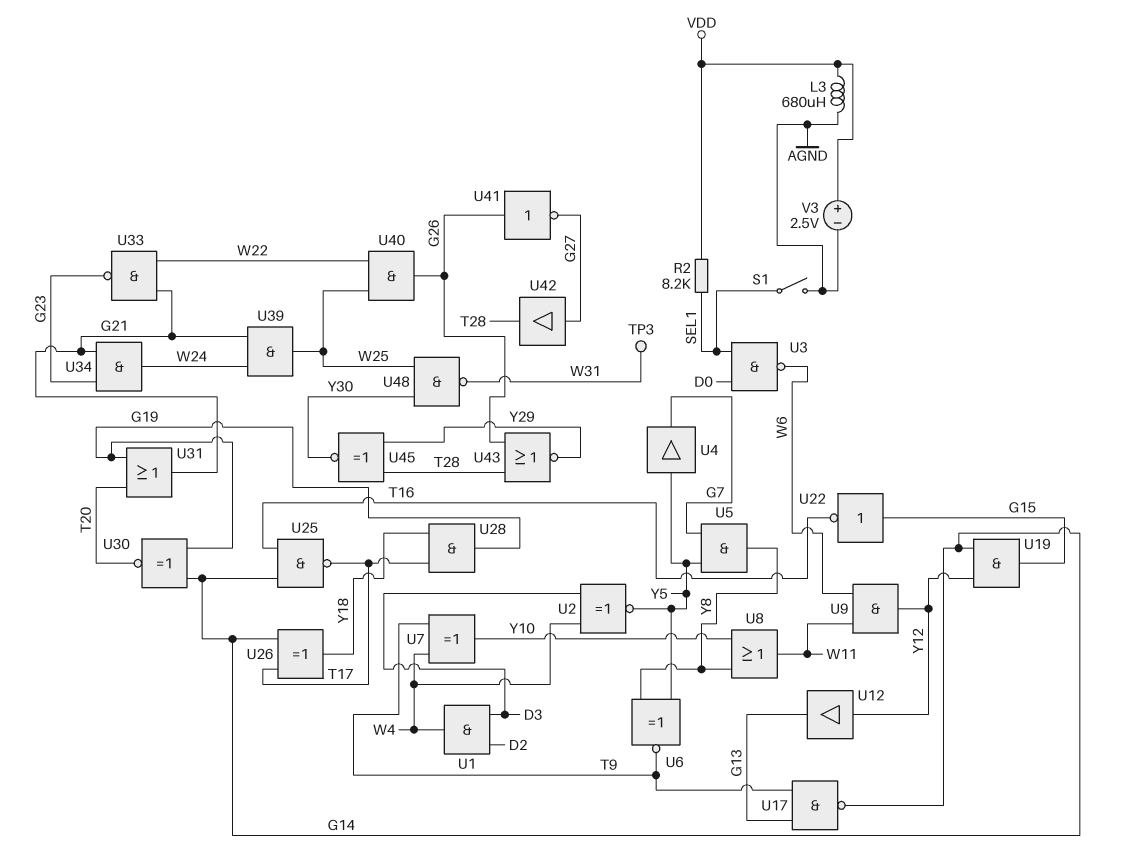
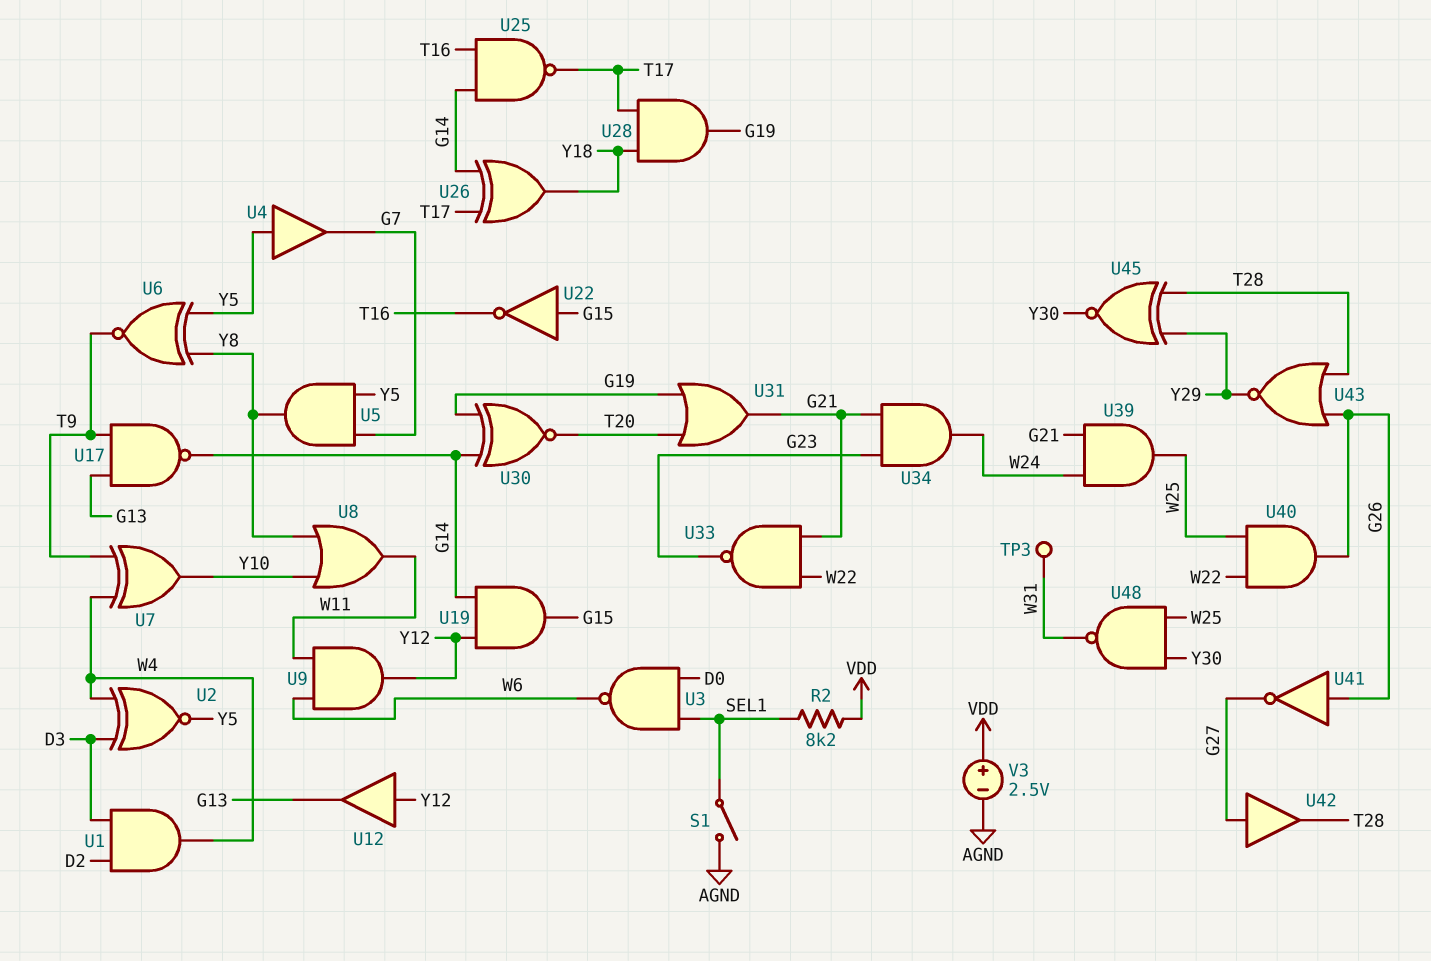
L3: 680uH (AGND, VDD) -> none

